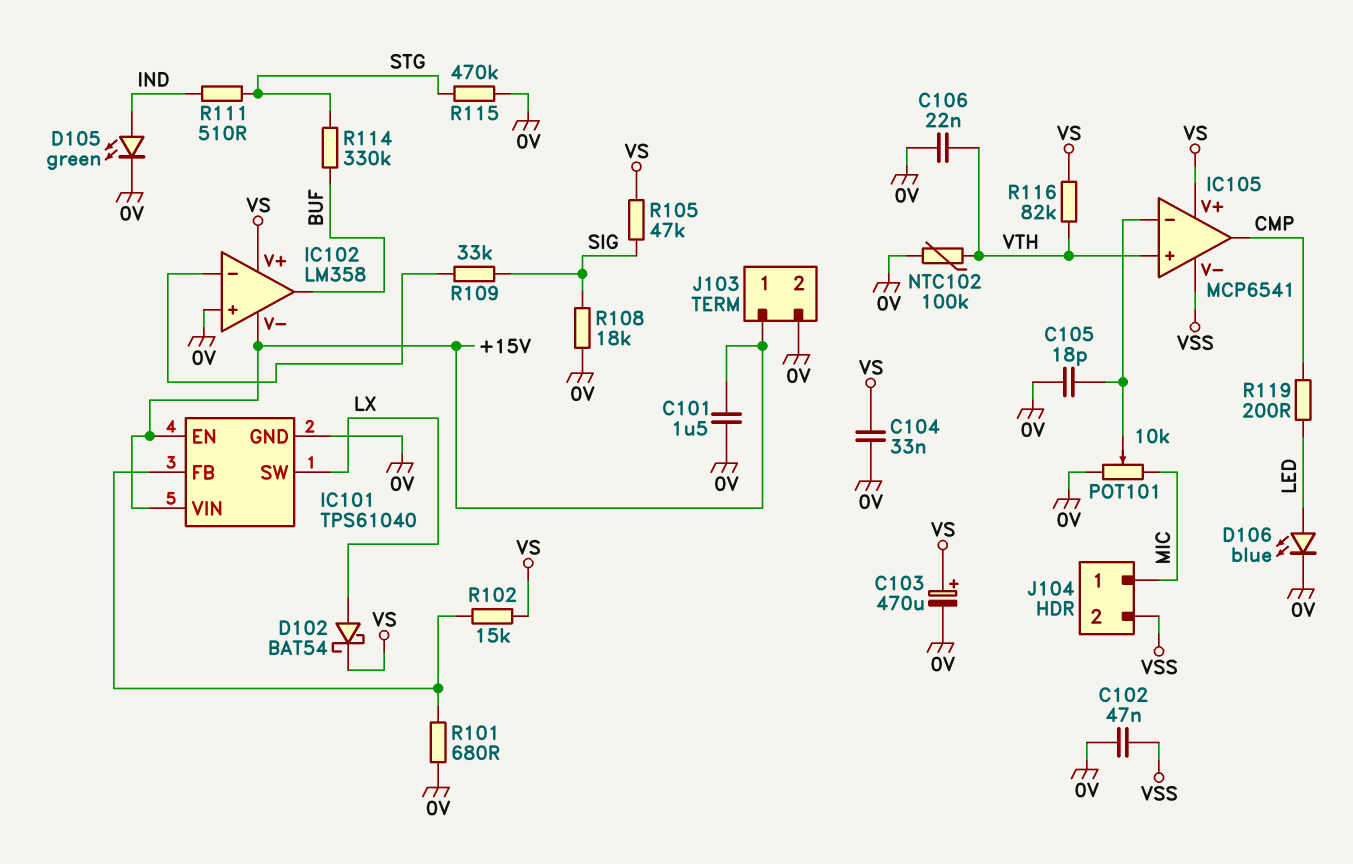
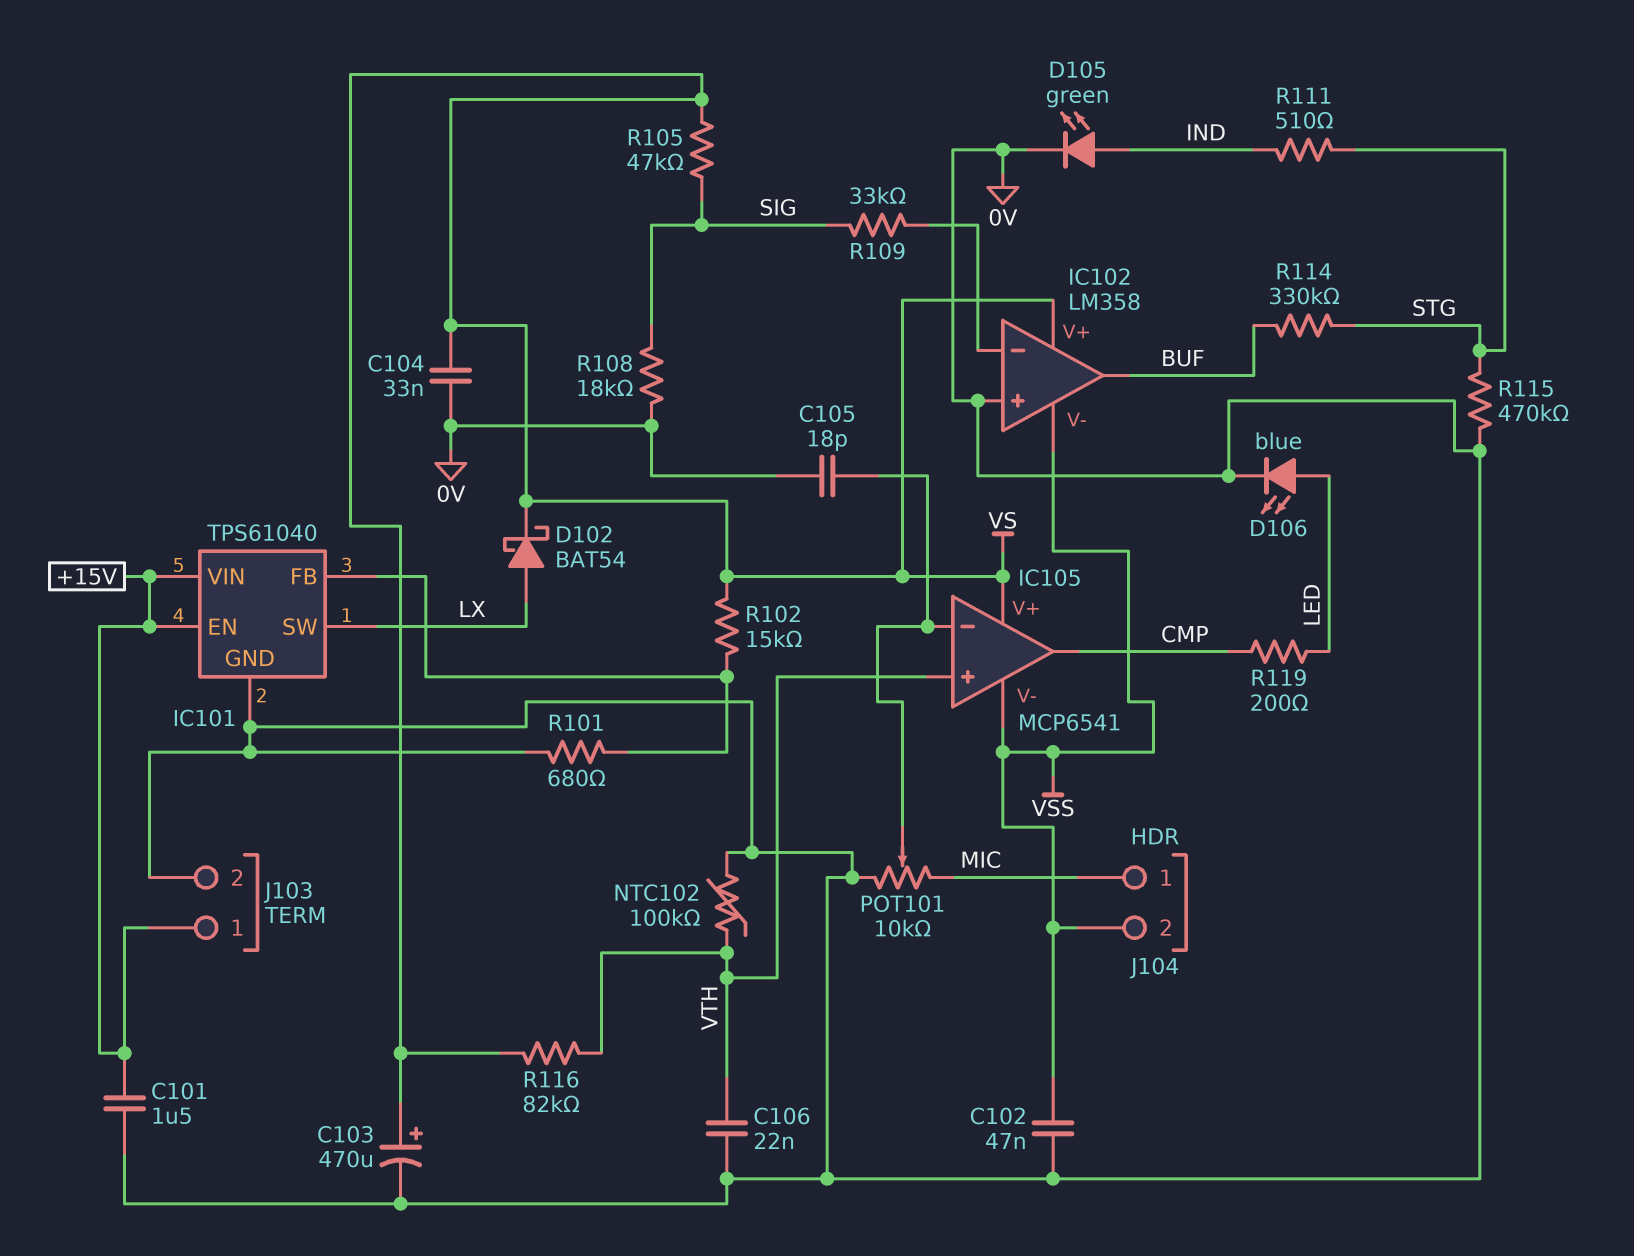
IC102 pin V-: +15V -> VSS

